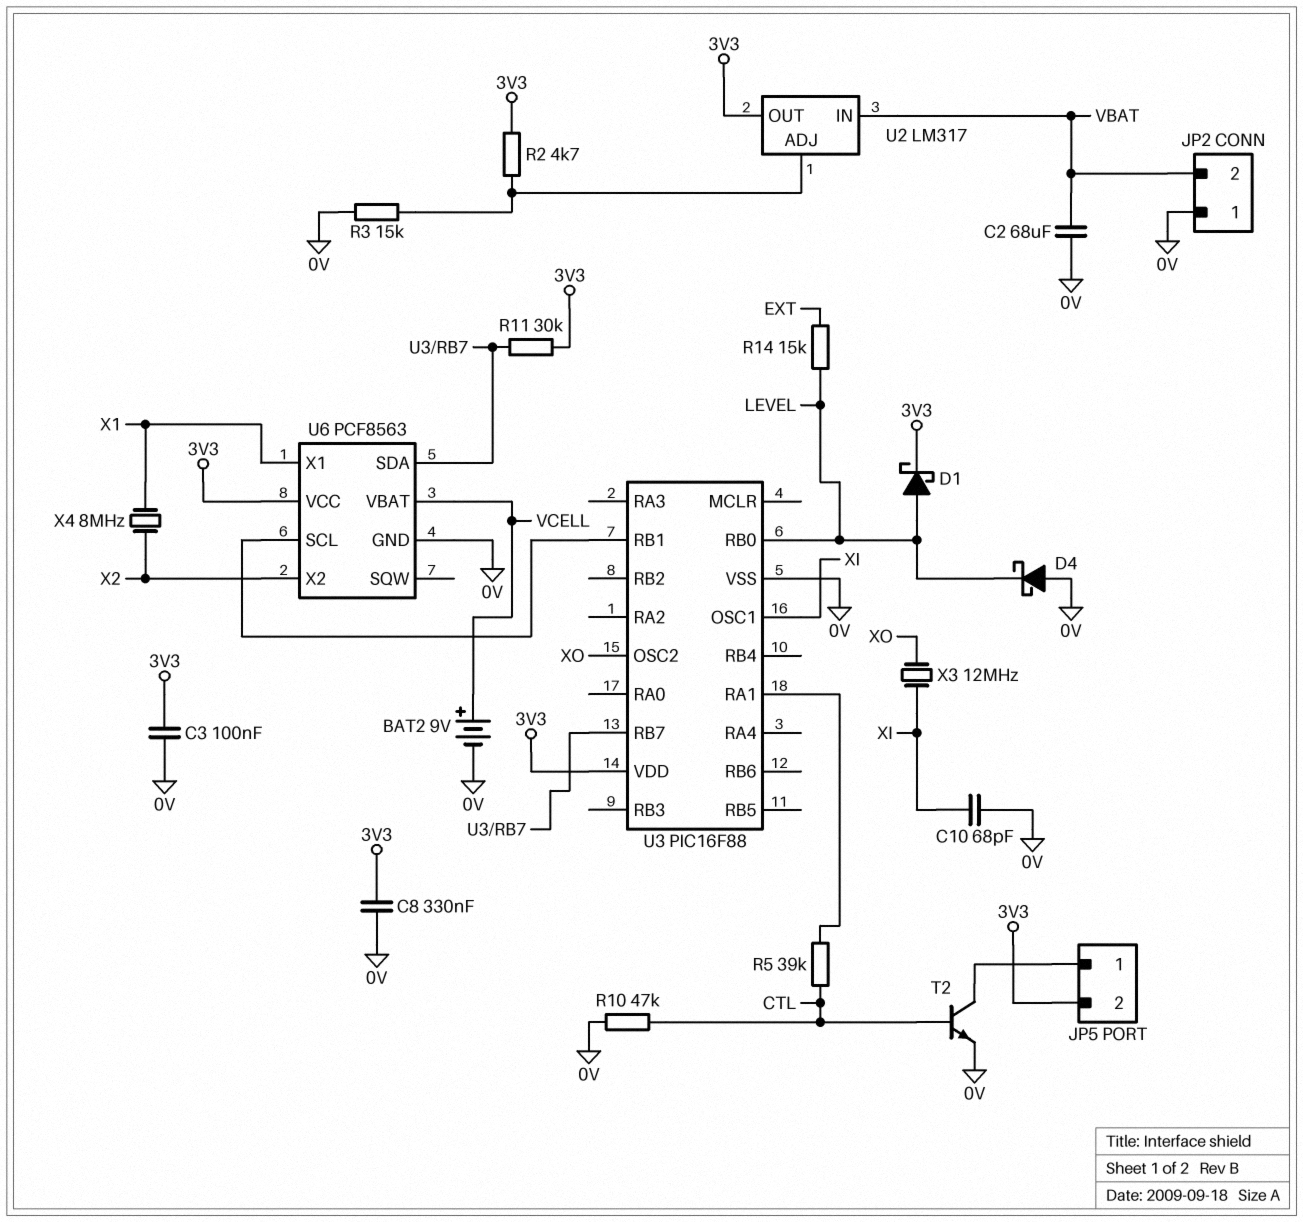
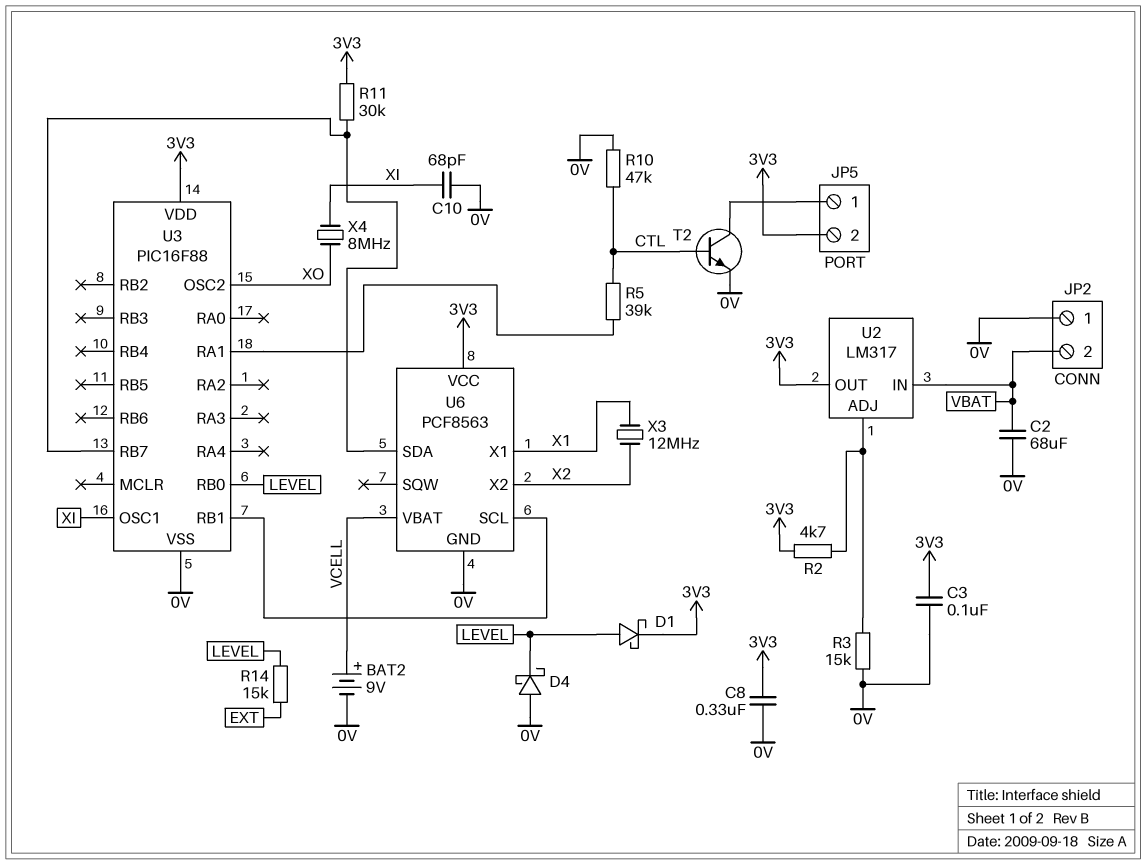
X3: 12MHz (XI, XO) -> 12MHz (X1, X2)
X4: 8MHz (X1, X2) -> 8MHz (XI, XO)

